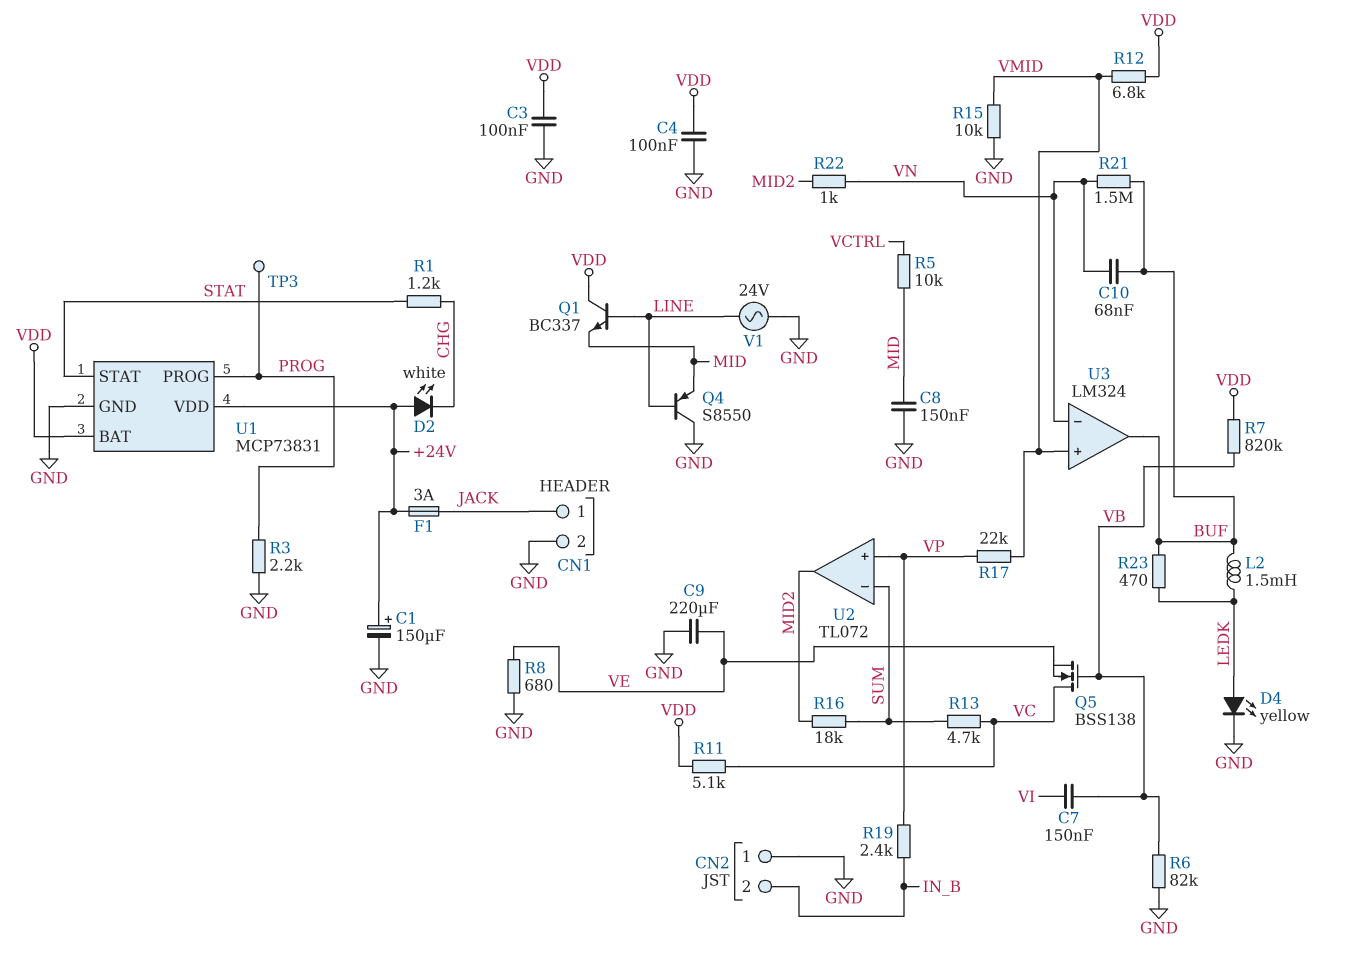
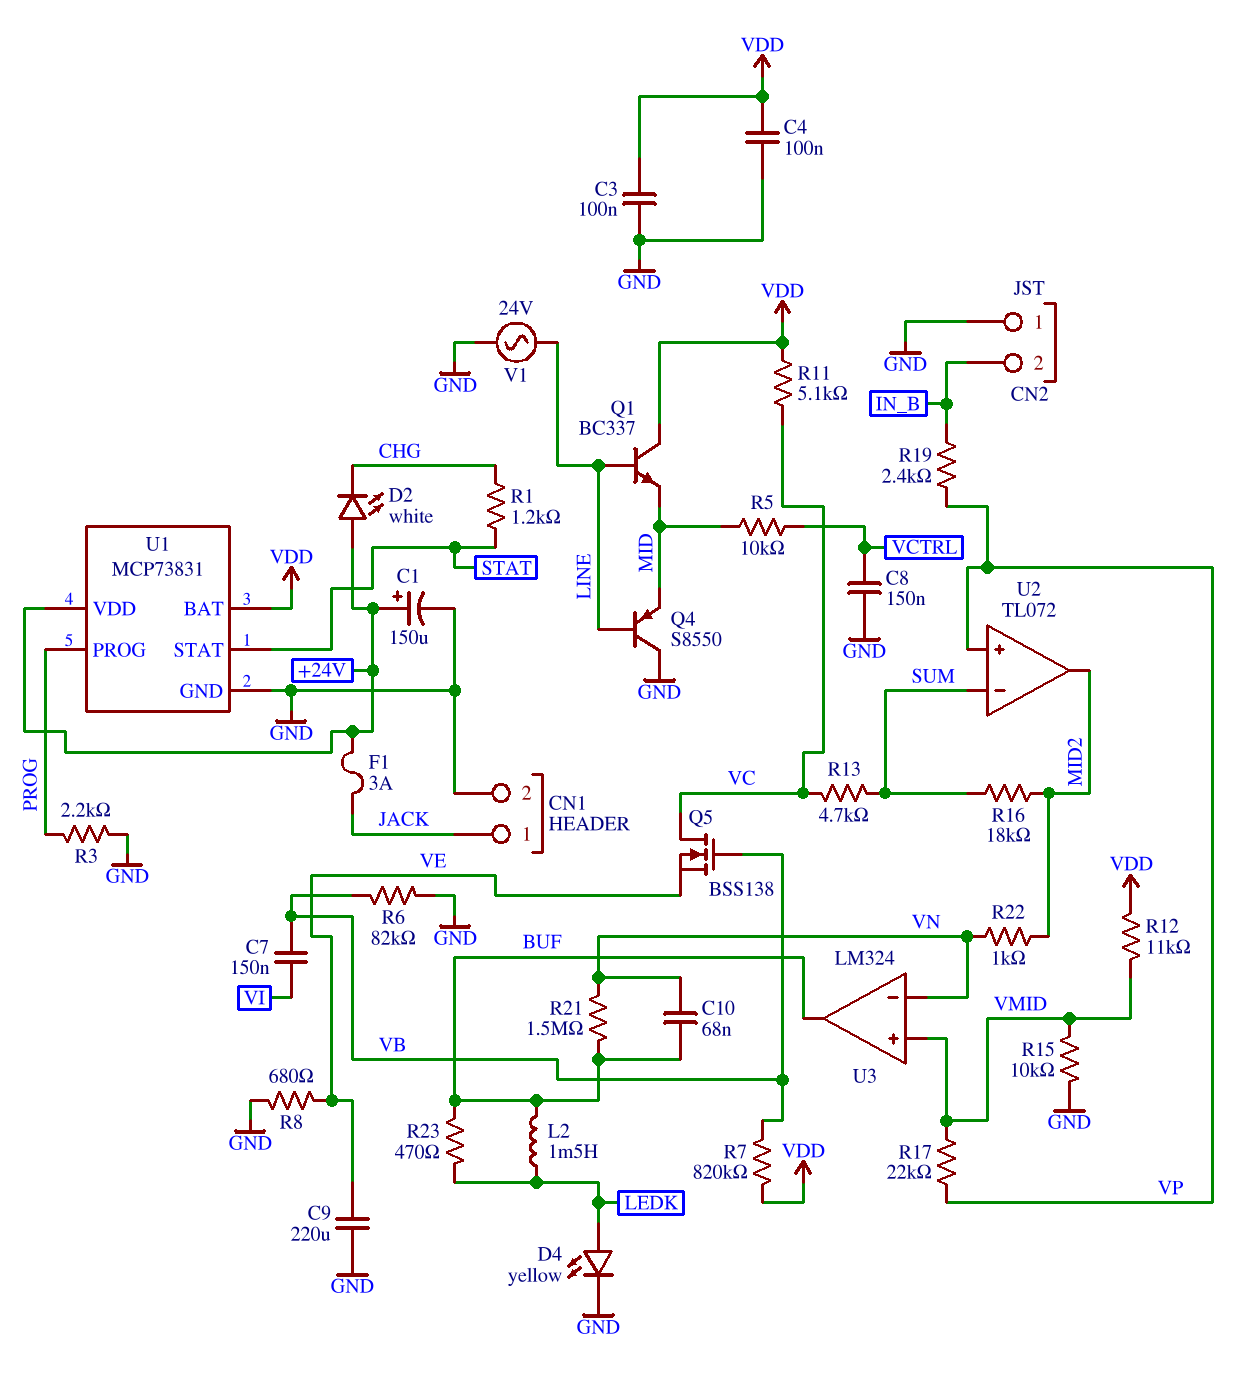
C8: 150nF (GND, MID) -> 150nF (GND, VCTRL)
R12: 6.8k (VDD, VMID) -> 11k (VDD, VMID)
TP3: test point (PROG) -> none

